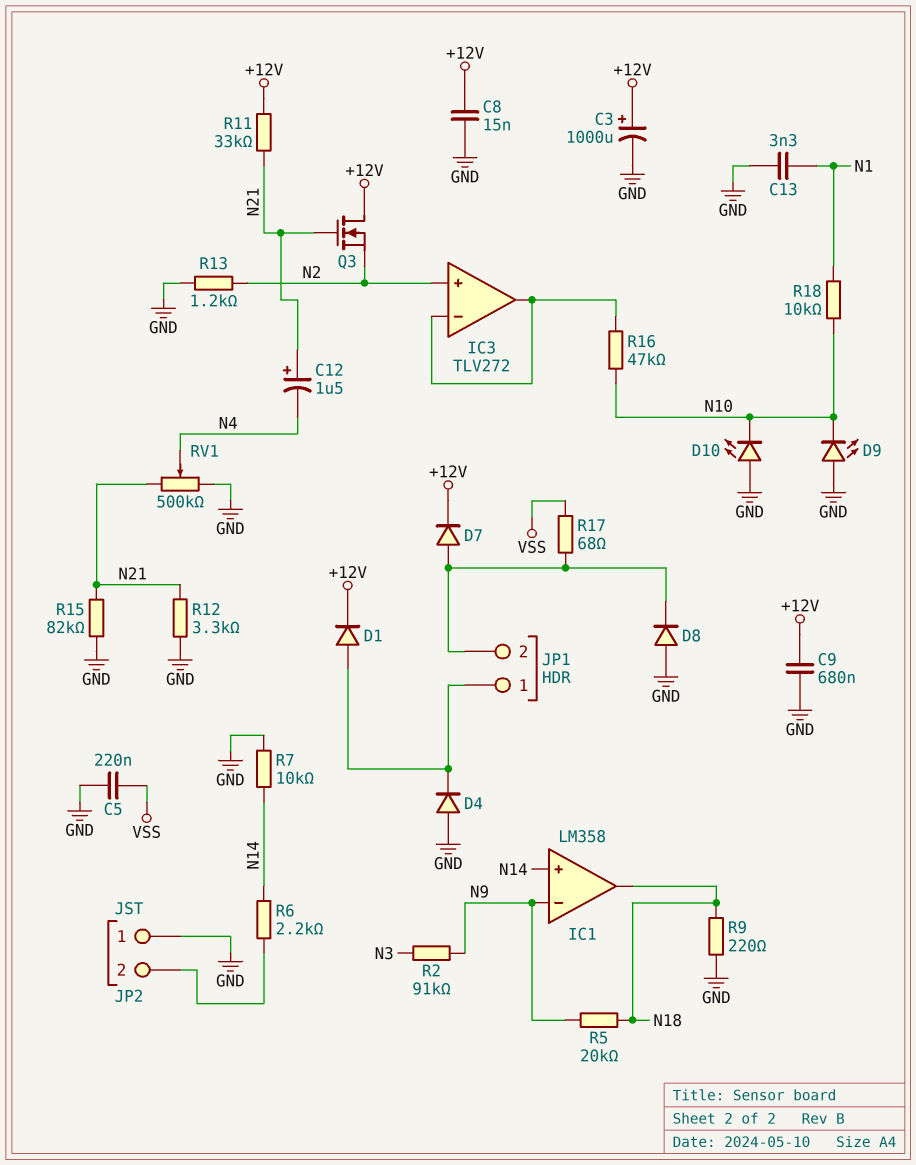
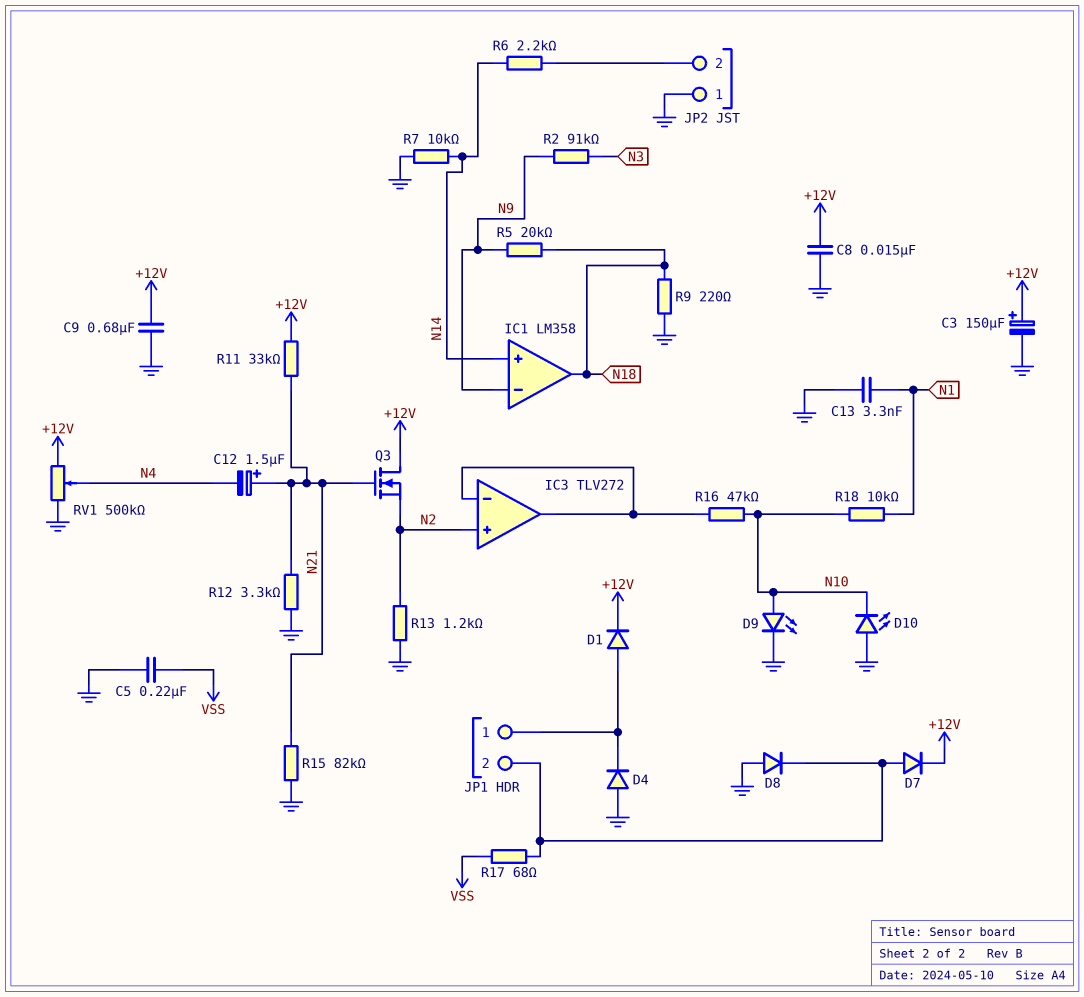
C3: 1000uF (plus +12V, minus GND) -> 150uF (plus +12V, minus GND)
D9: LED (A GND, K N10) -> LED (A N10, K GND)
RV1: 500k (GND, N21, wiper N4) -> 500k (+12V, GND, wiper N4)

